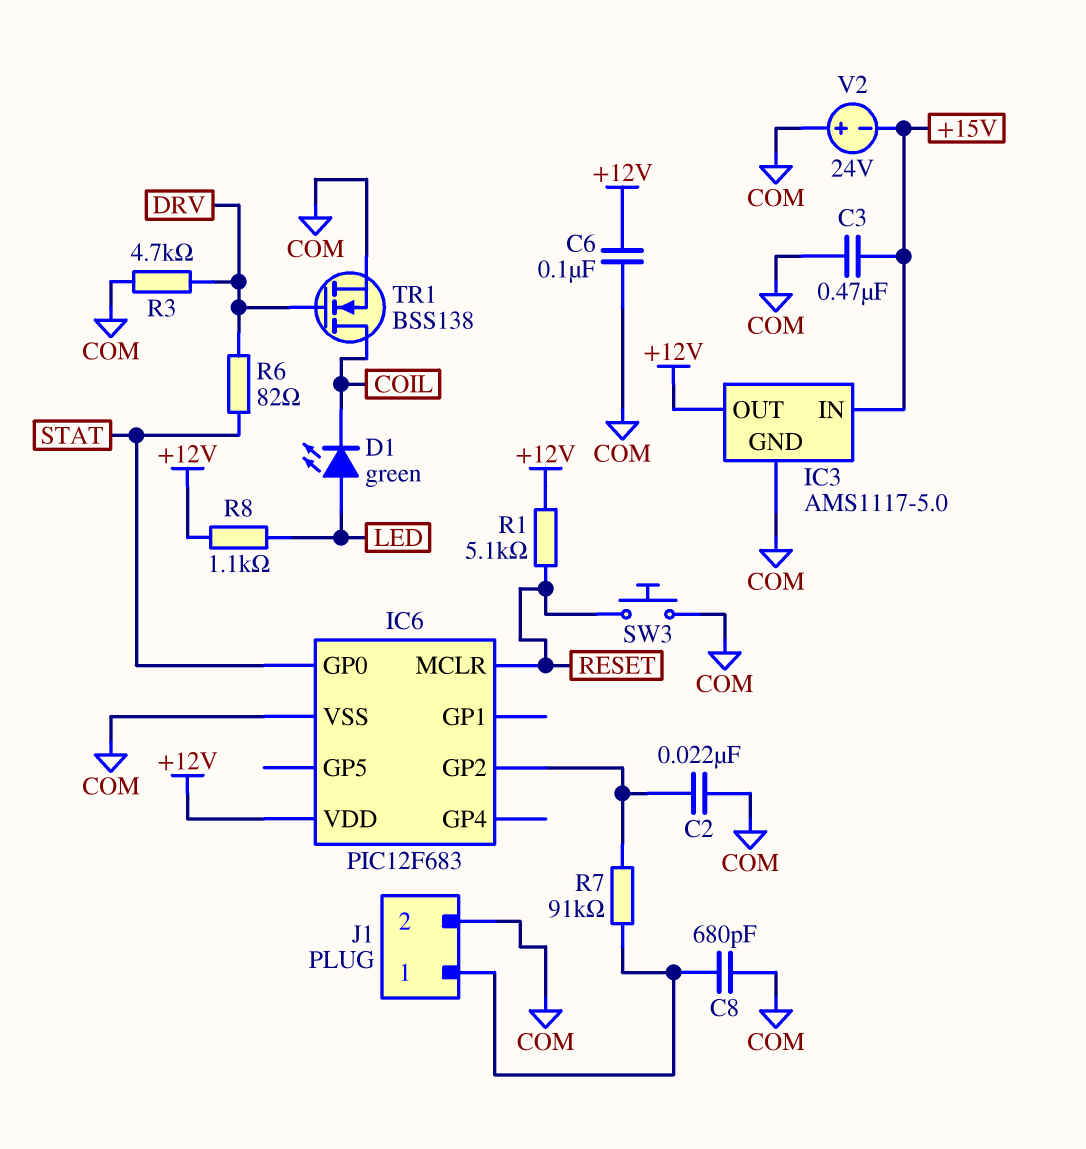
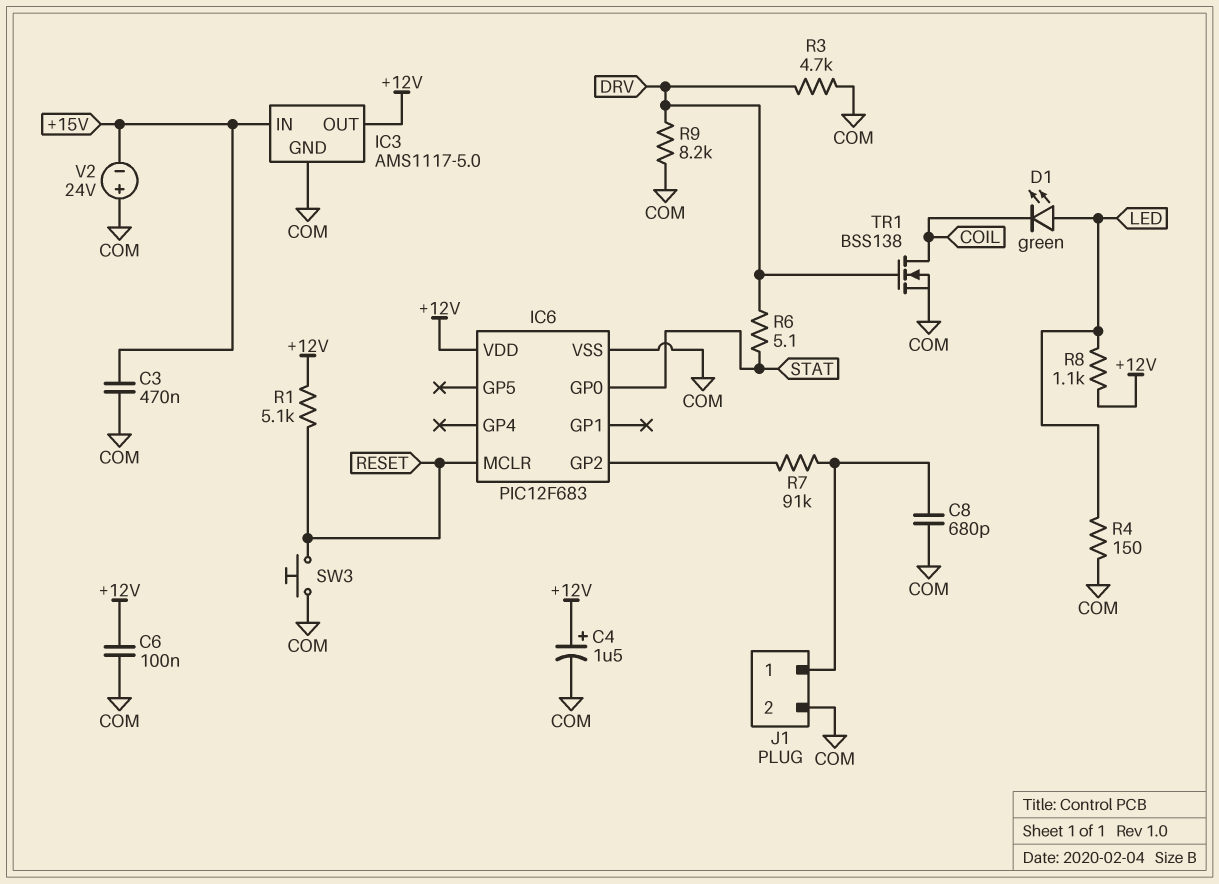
C2: 22nF (COM, IC6/GP2) -> none
C4: none -> 1.5uF (plus +12V, minus COM)
R4: none -> 150 (COM, LED)
R6: 82 (DRV, STAT) -> 5.1 (DRV, STAT)
R9: none -> 8.2k (COM, DRV)

